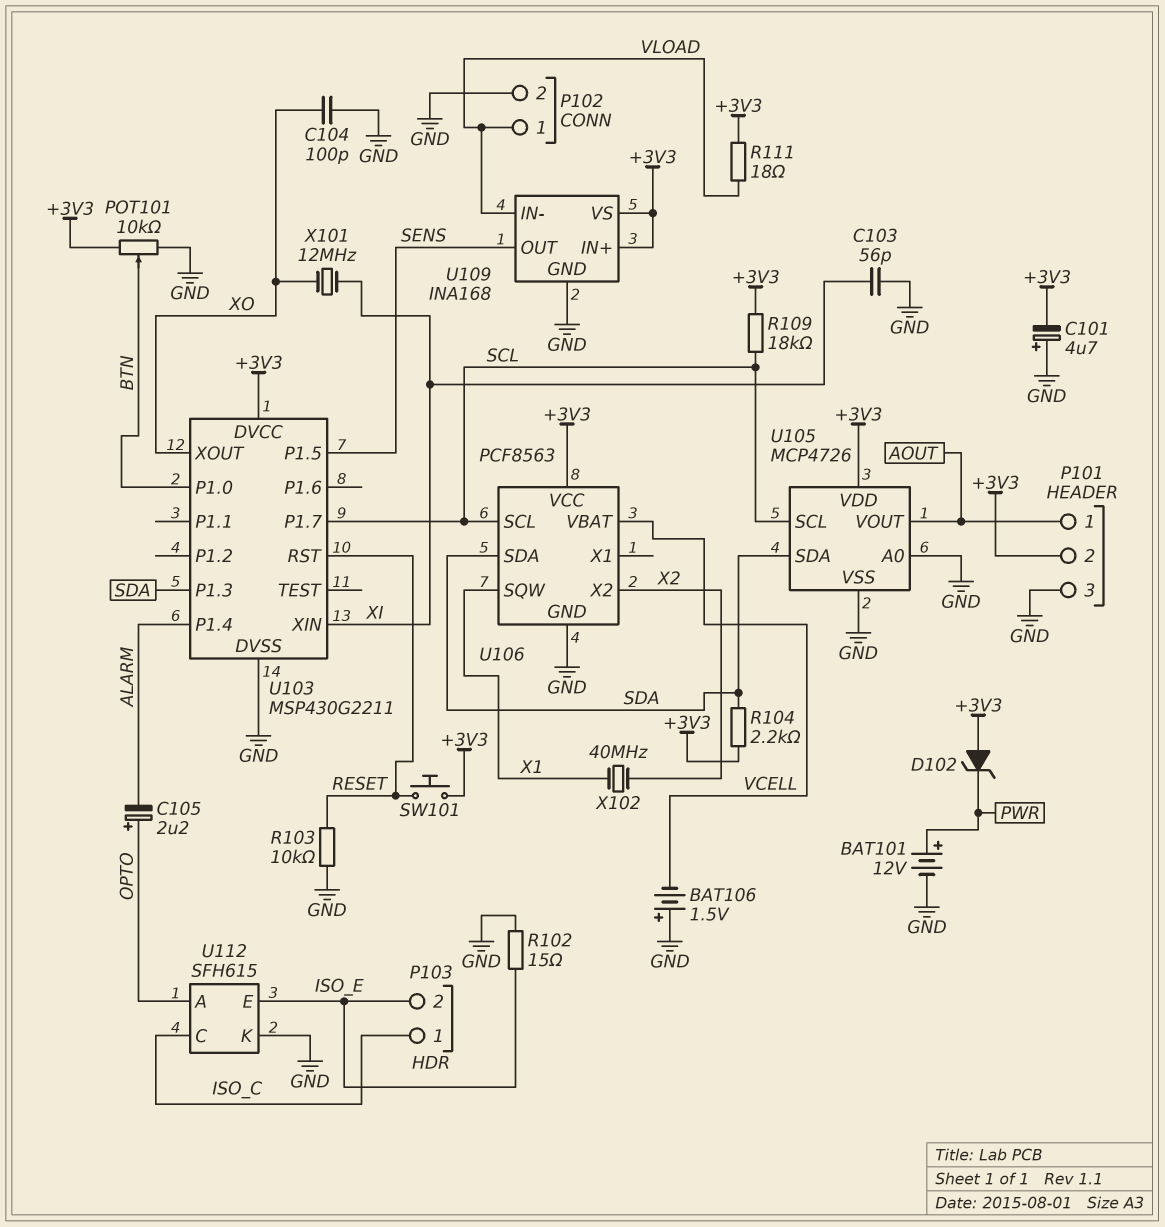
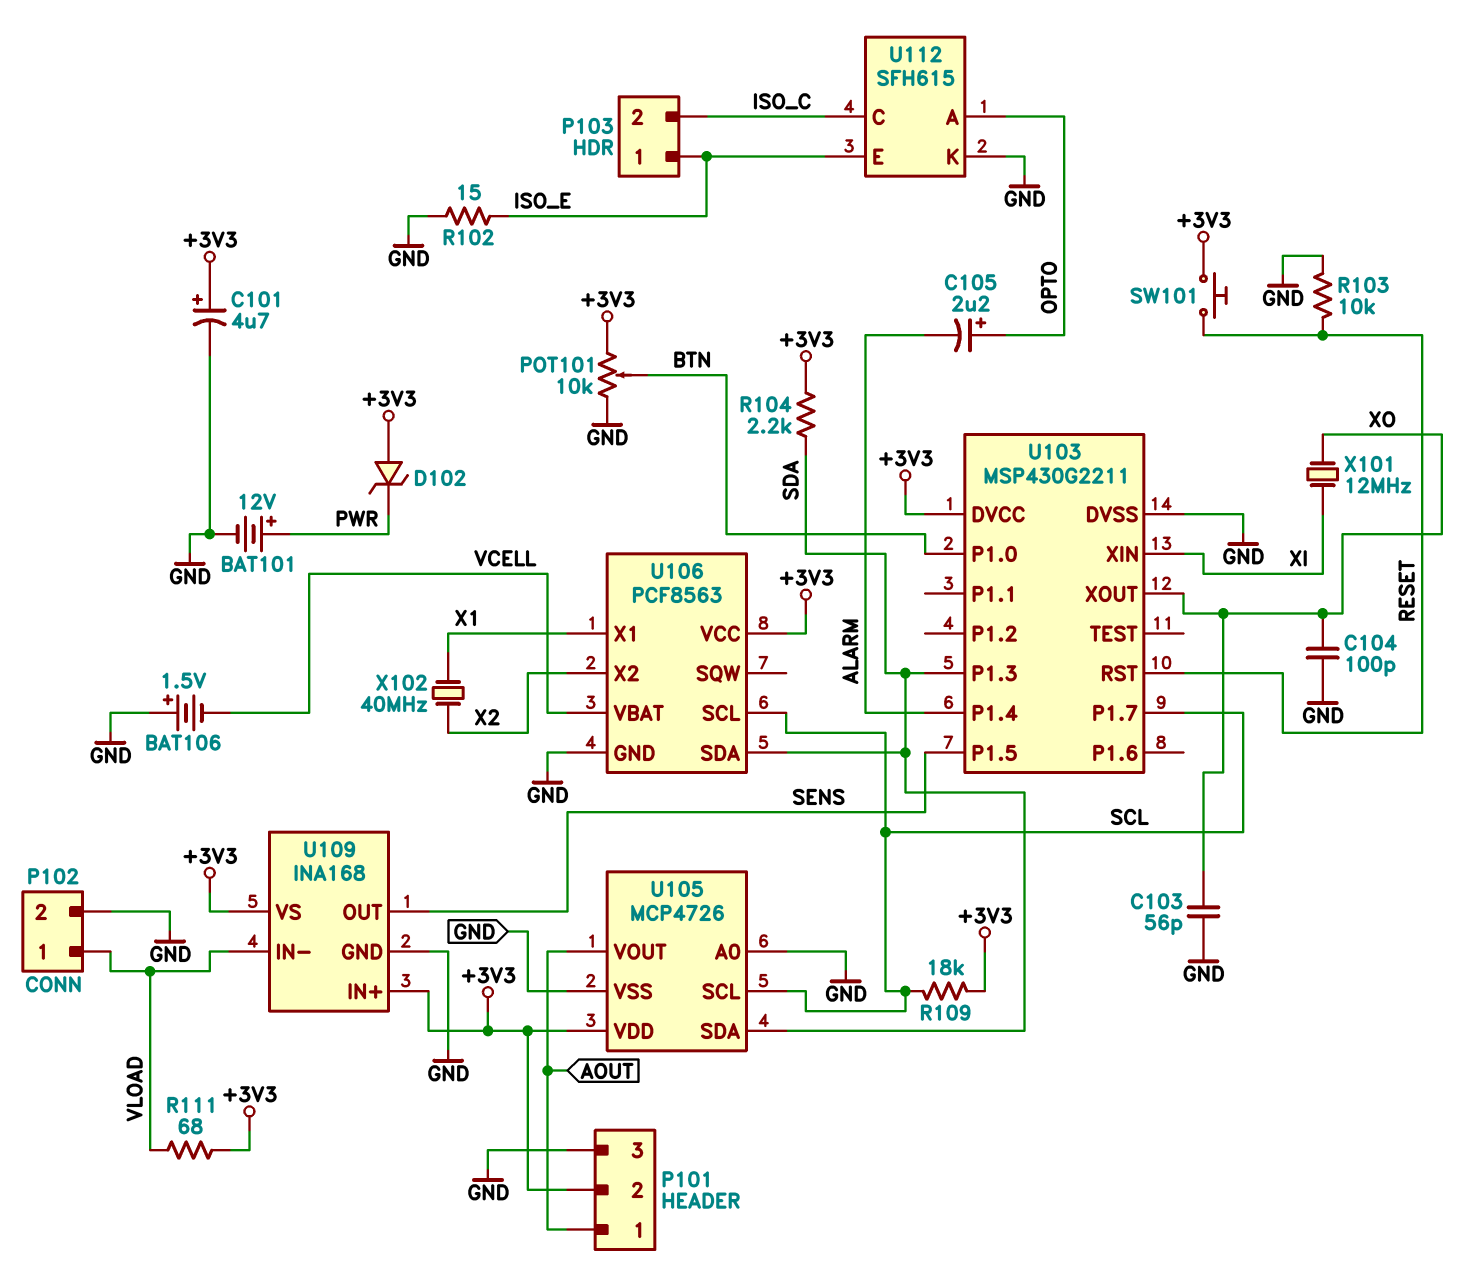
C101: 4.7uF (plus GND, minus +3V3) -> 4.7uF (plus +3V3, minus GND)
C103: 56pF (GND, XI) -> 56pF (GND, XO)
P103 pin 1: ISO_C -> ISO_E
P103 pin 2: ISO_E -> ISO_C
R111: 18 (+3V3, VLOAD) -> 68 (+3V3, VLOAD)
U106 pin SQW: X1 -> none
U106 pin X1: none -> X1

